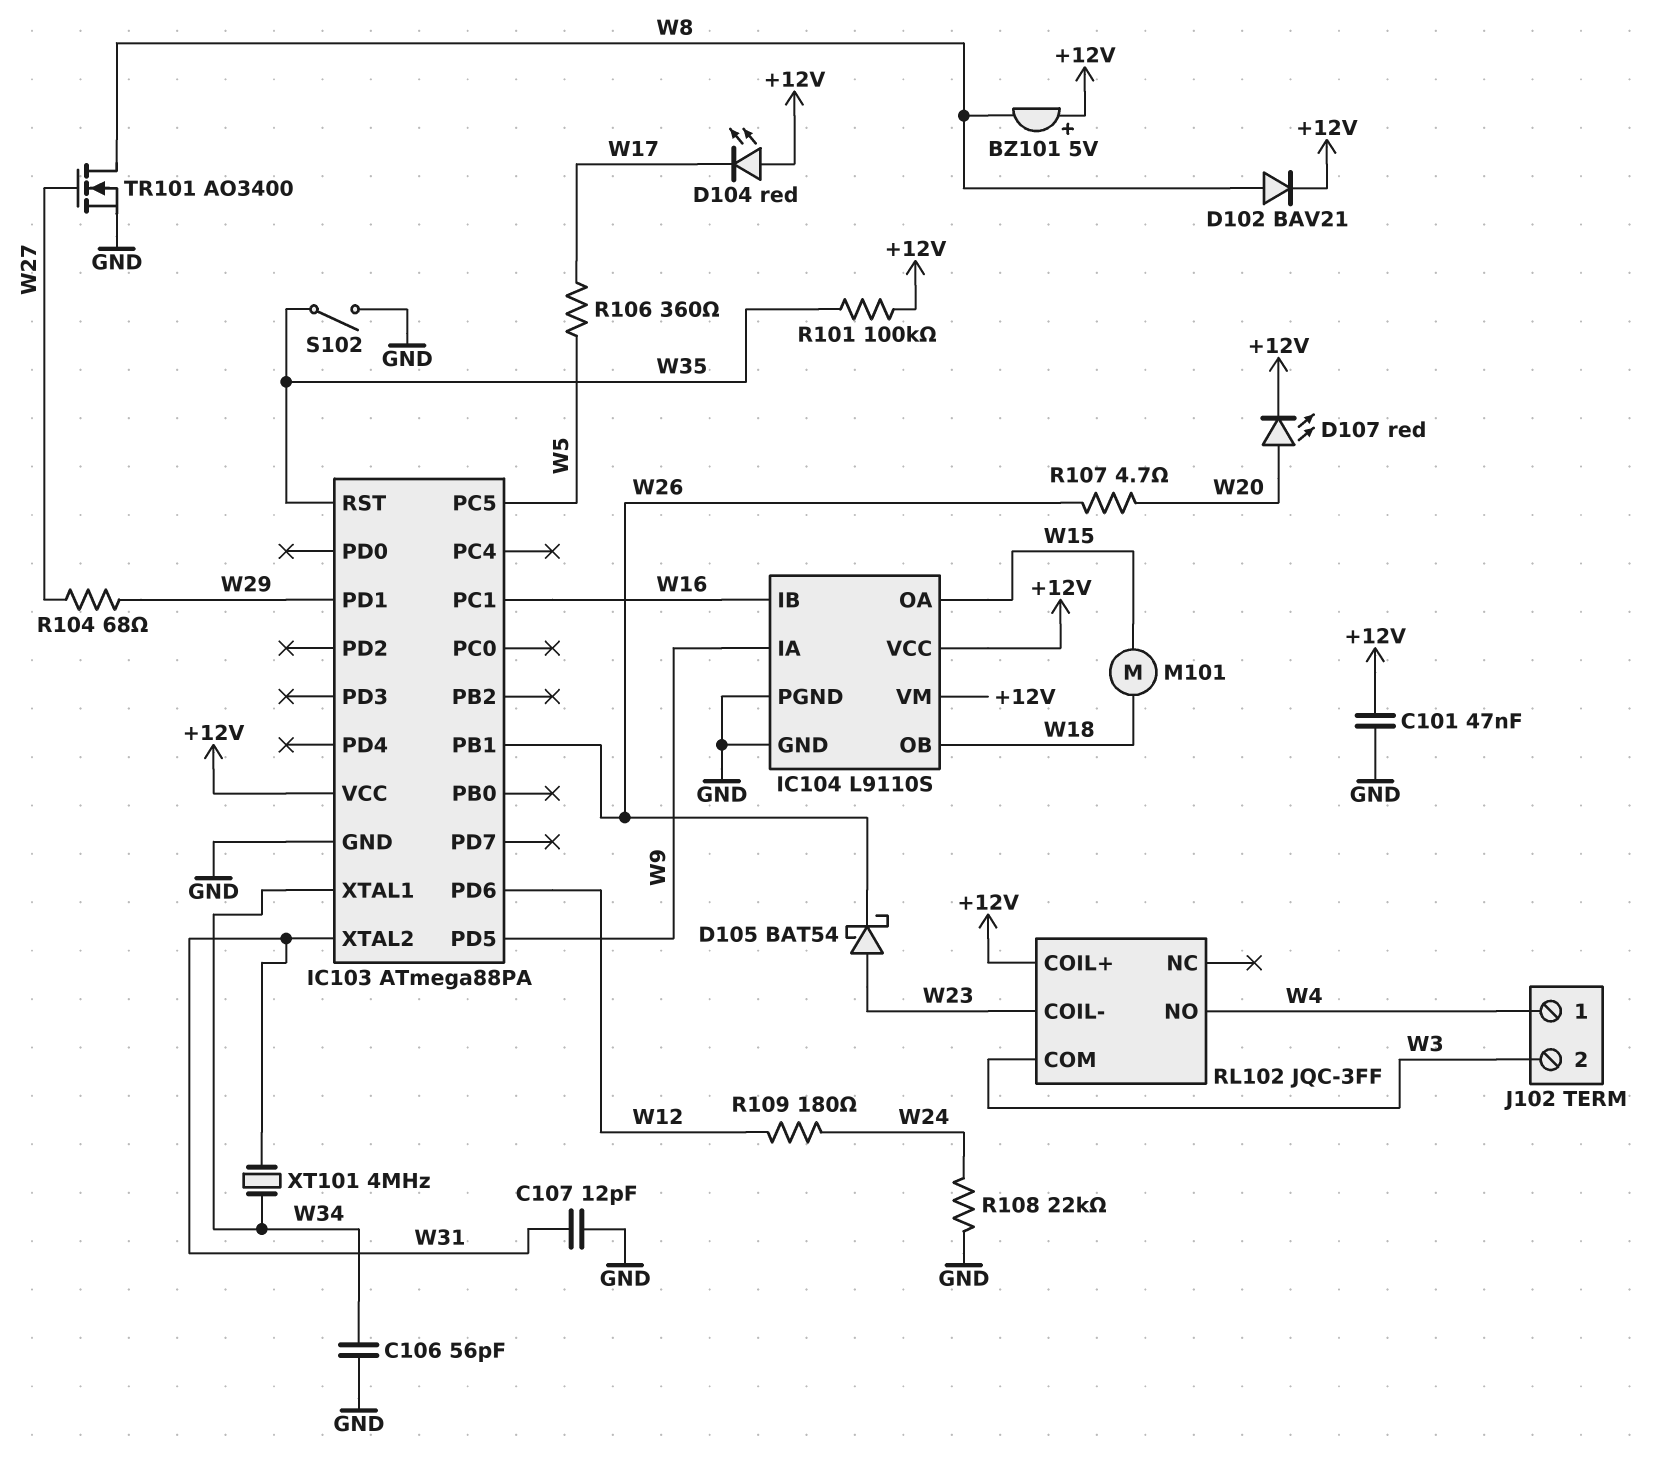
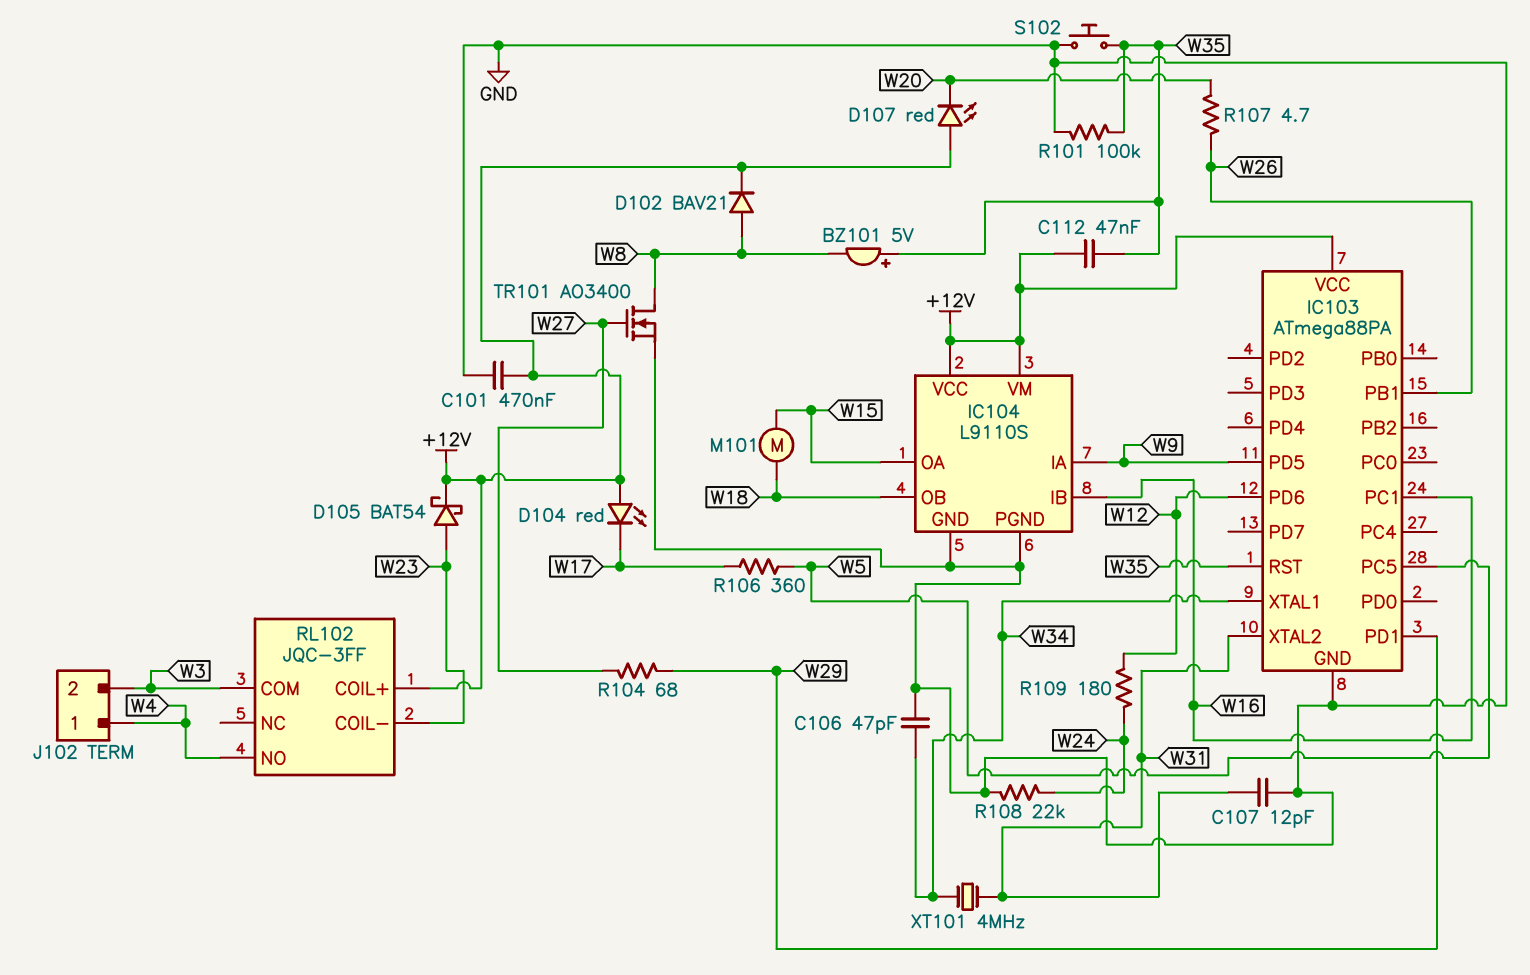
BZ101: buzzer 5V (plus +12V, minus W8) -> buzzer 5V (plus W35, minus W8)
C101: 47nF (+12V, GND) -> 470nF (+12V, GND)
C106: 56pF (GND, W34) -> 47pF (GND, W34)
C112: none -> 47nF (+12V, W35)
D105: schottky BAT54 (A W23, K W26) -> schottky BAT54 (A W23, K +12V)
D107: LED red (A W20, K +12V) -> LED red (A +12V, K W20)
R101: 100k (+12V, W35) -> 100k (GND, W35)
S102: switch (GND, W35) -> button (GND, W35)

